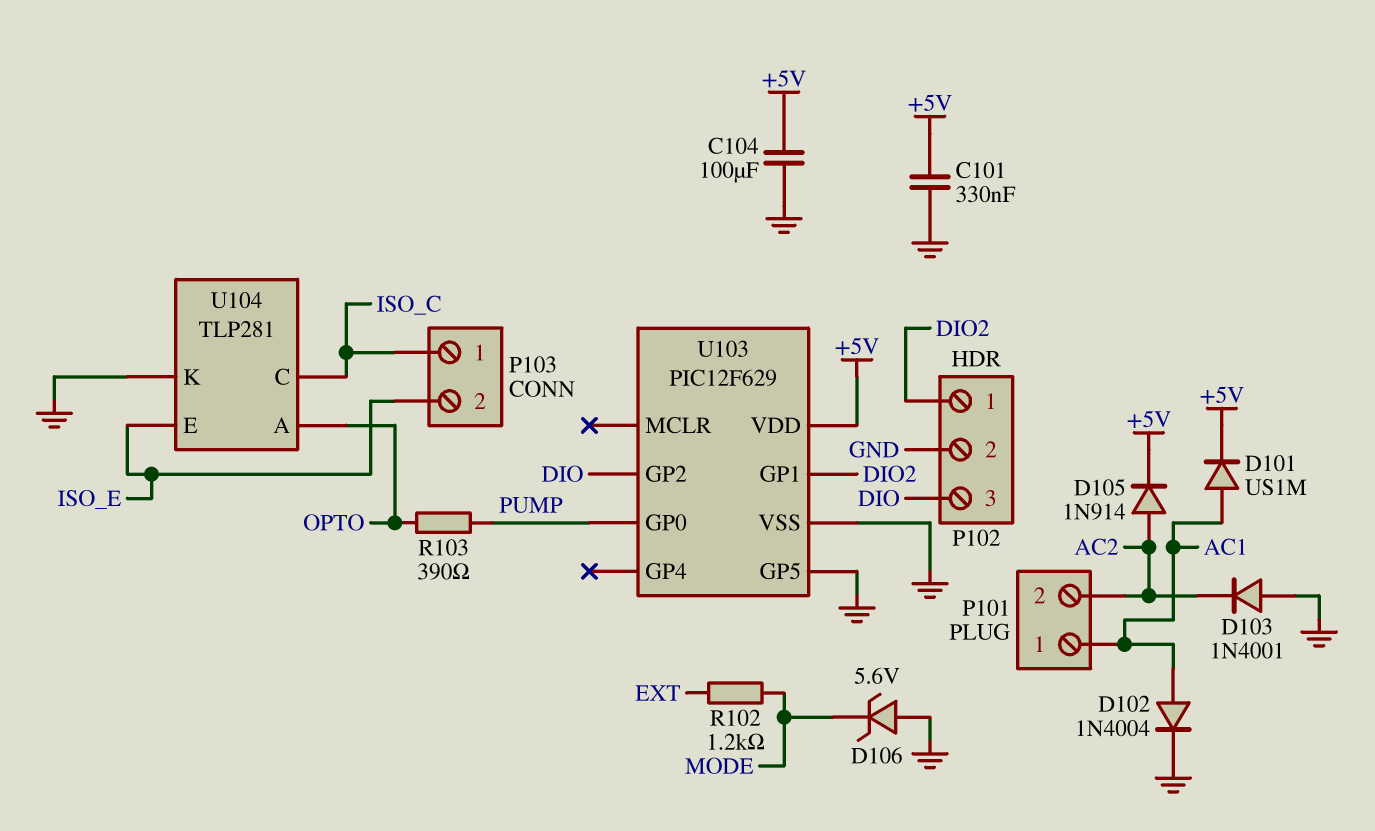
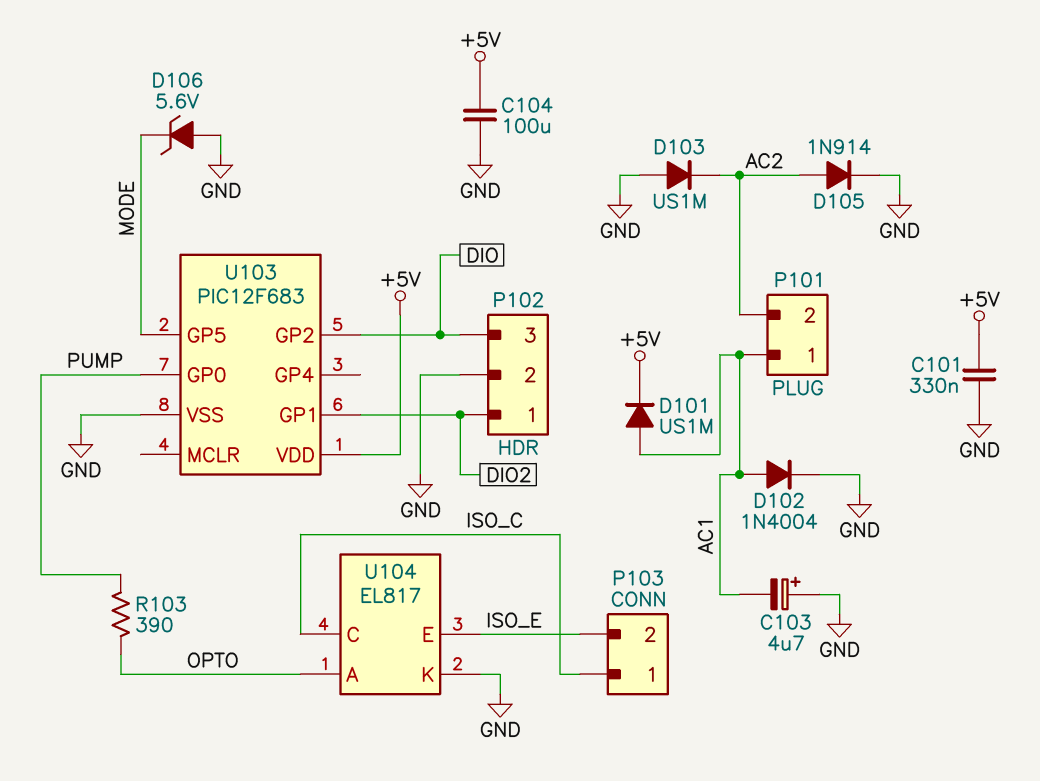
C103: none -> 4.7uF (plus GND, minus AC1)
D103: diode 1N4001 (A GND, K AC2) -> diode US1M (A GND, K AC2)
D105: diode 1N914 (A AC2, K +5V) -> diode 1N914 (A AC2, K GND)
R102: 1.2k (EXT, MODE) -> none
U103: PIC12F629 -> PIC12F683
U103 pin GP5: GND -> MODE
U104: TLP281 -> EL817

